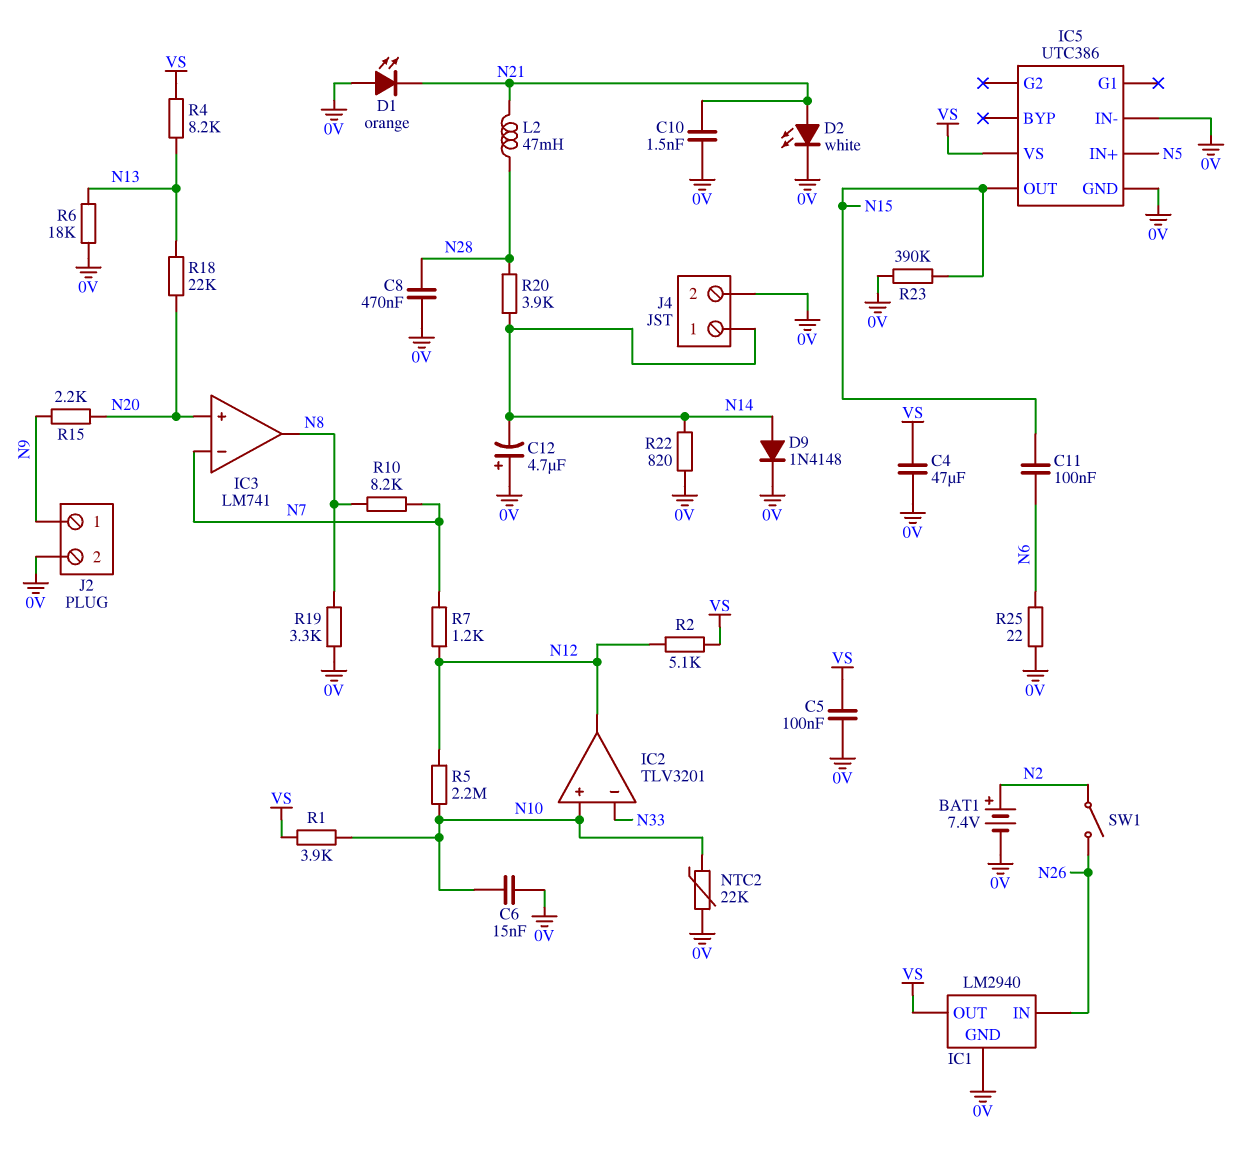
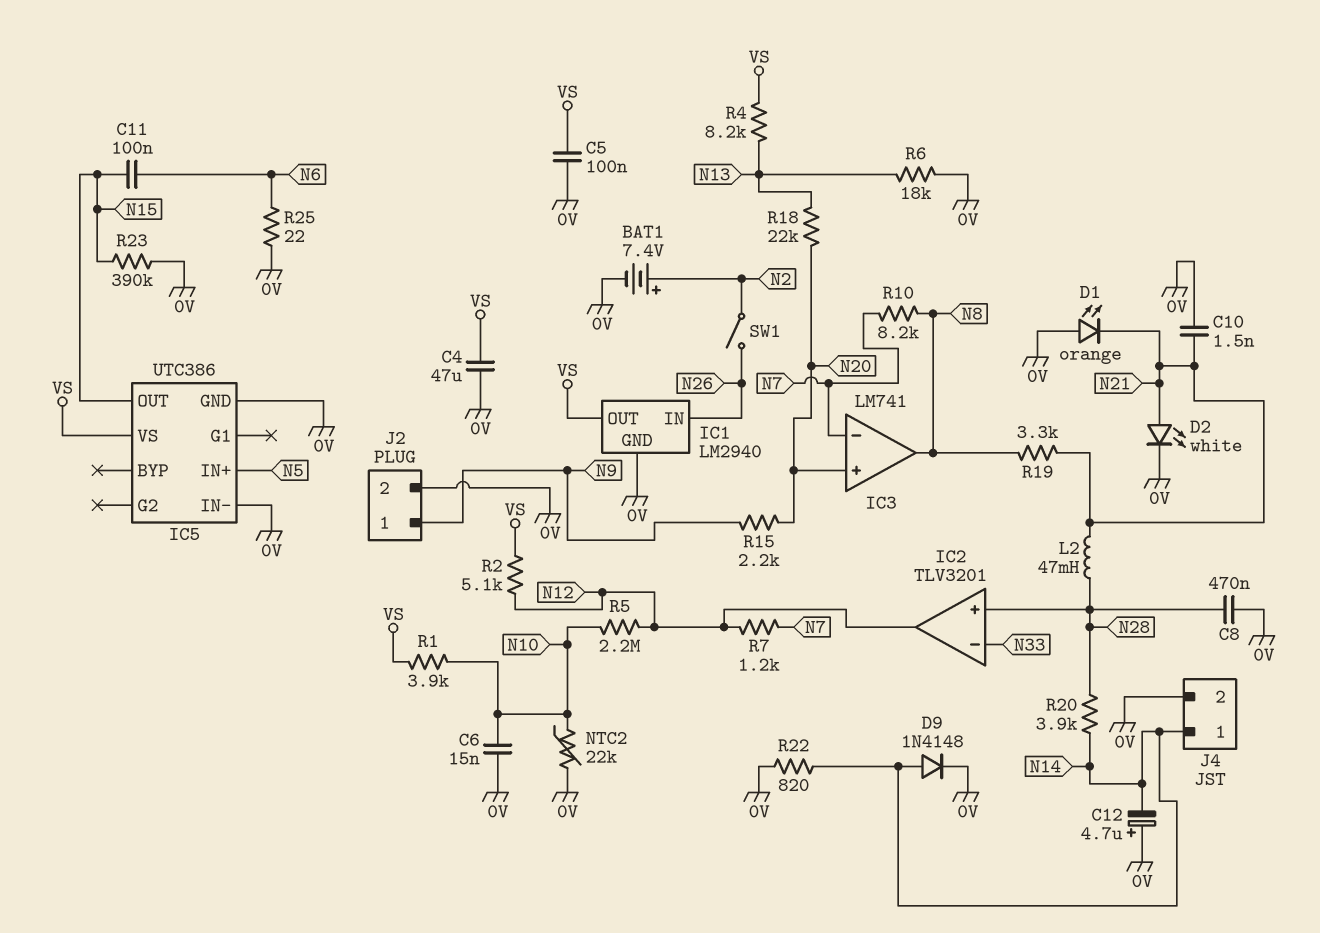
IC2 pin in+: N10 -> N28
R19: 3.3k (0V, N8) -> 3.3k (N8, N21)

